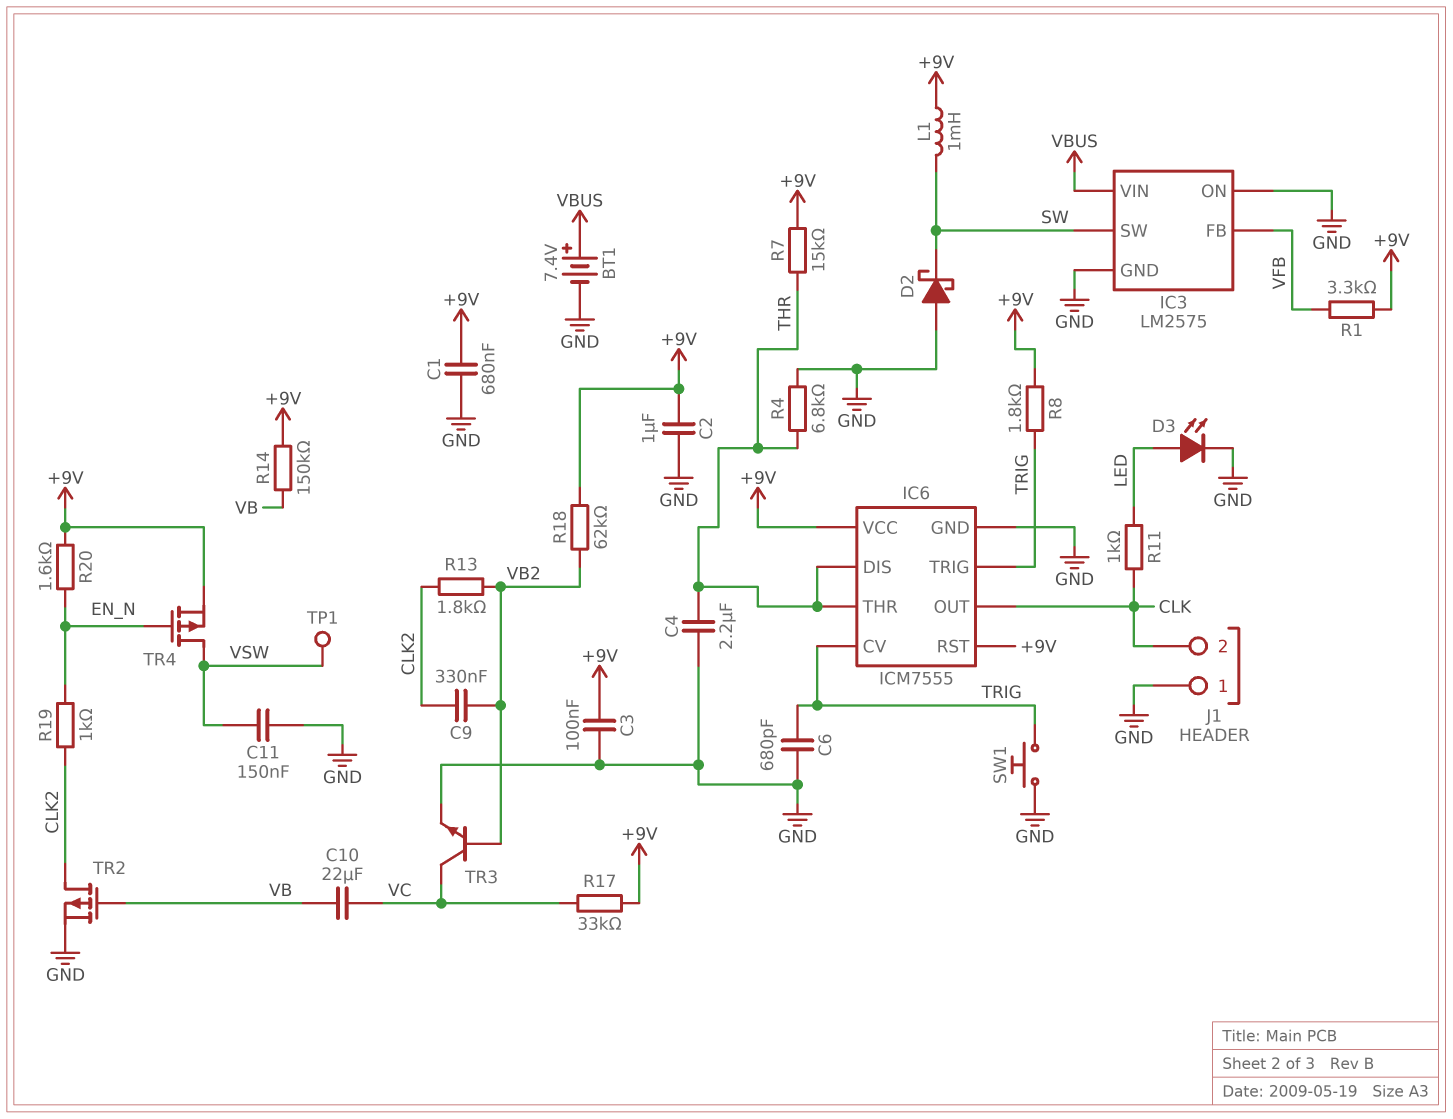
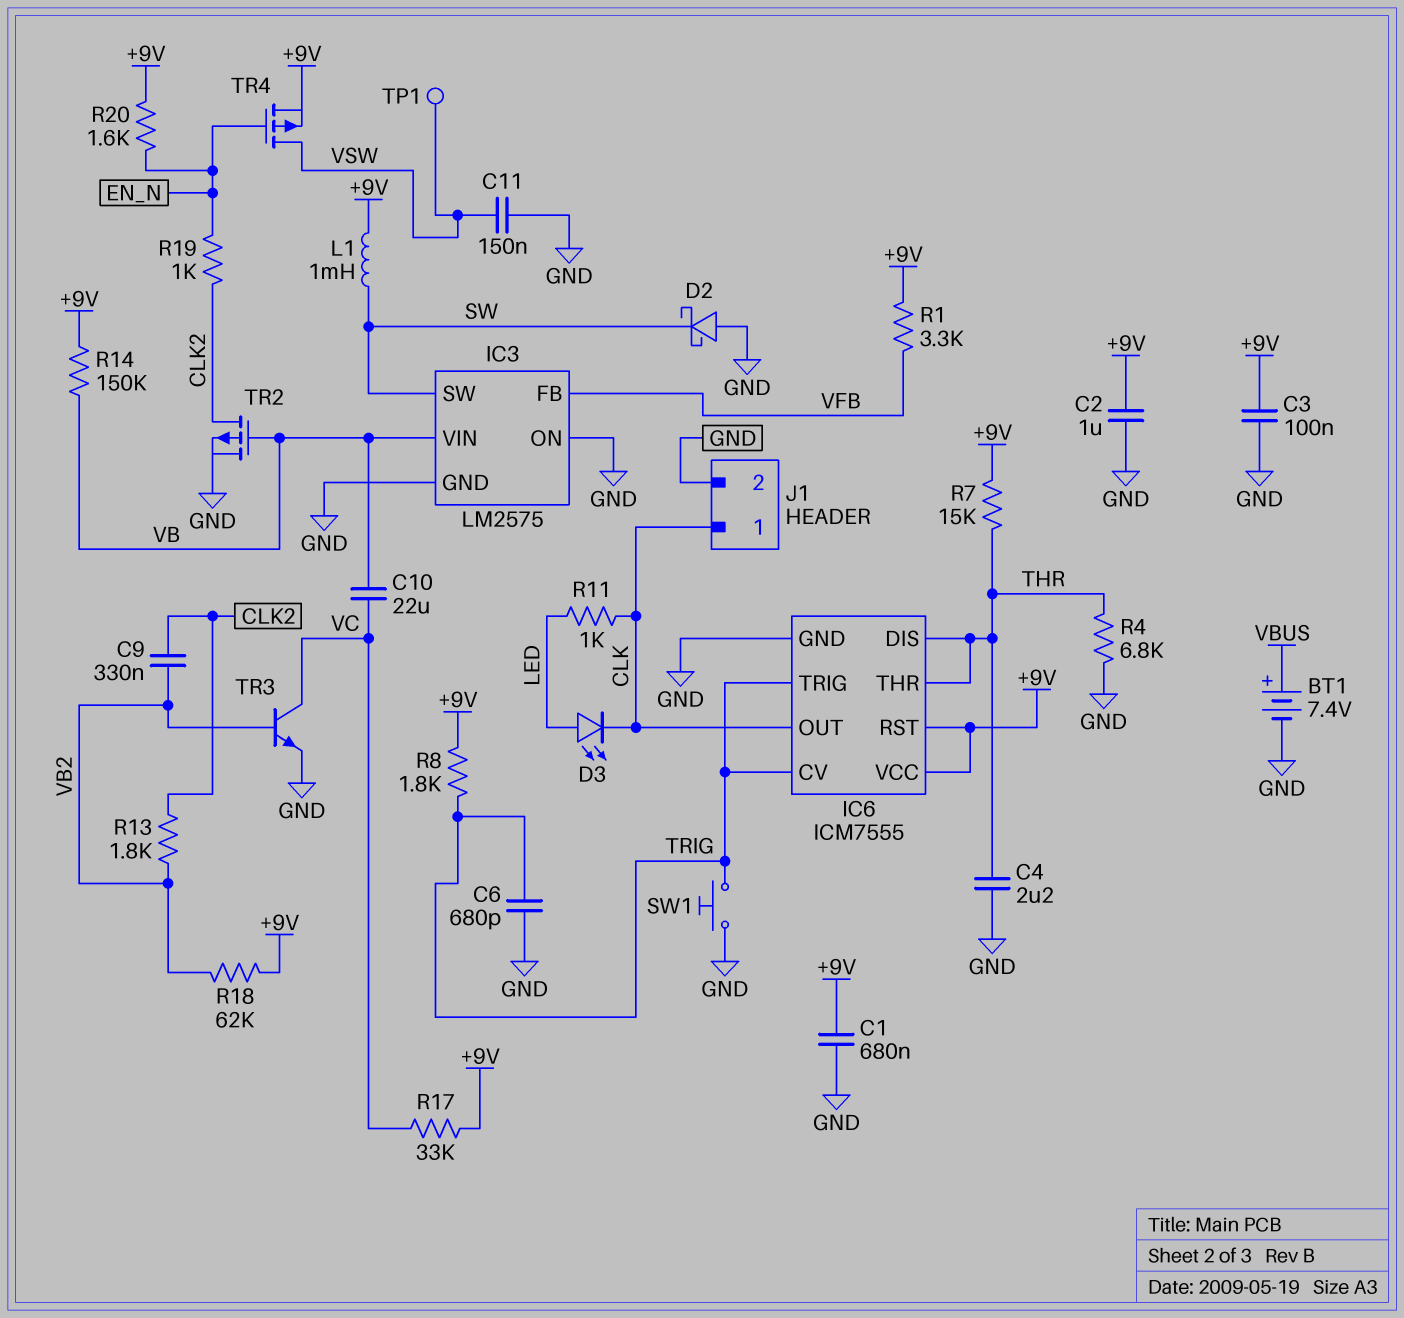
D3: LED (A LED, K GND) -> LED (A LED, K CLK)
IC3 pin VIN: VBUS -> VB
J1 pin 1: GND -> CLK
J1 pin 2: CLK -> GND

